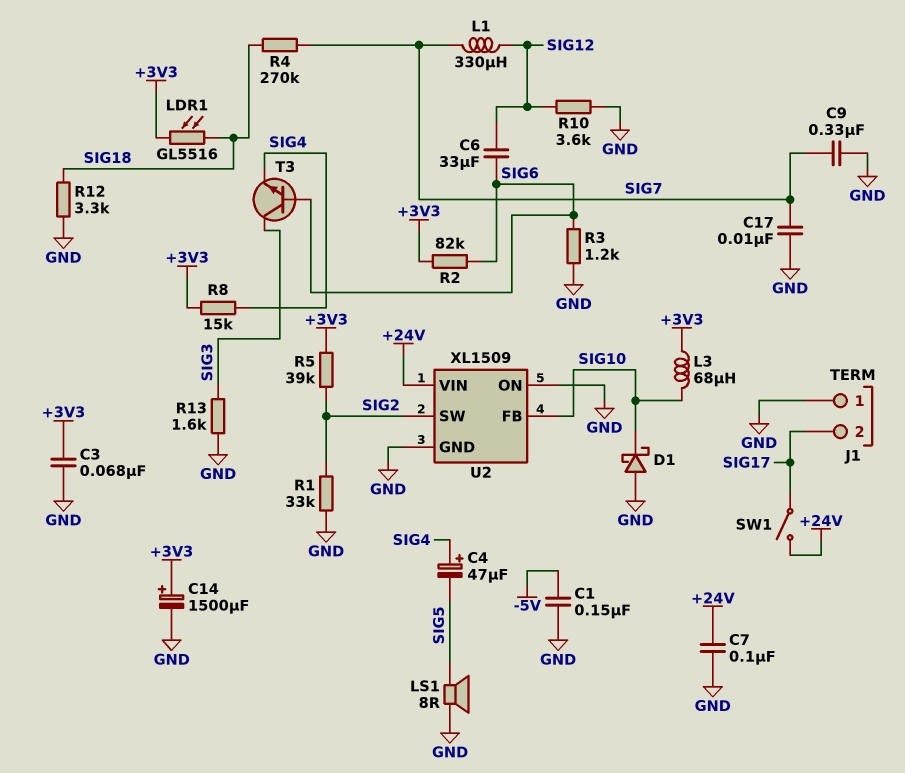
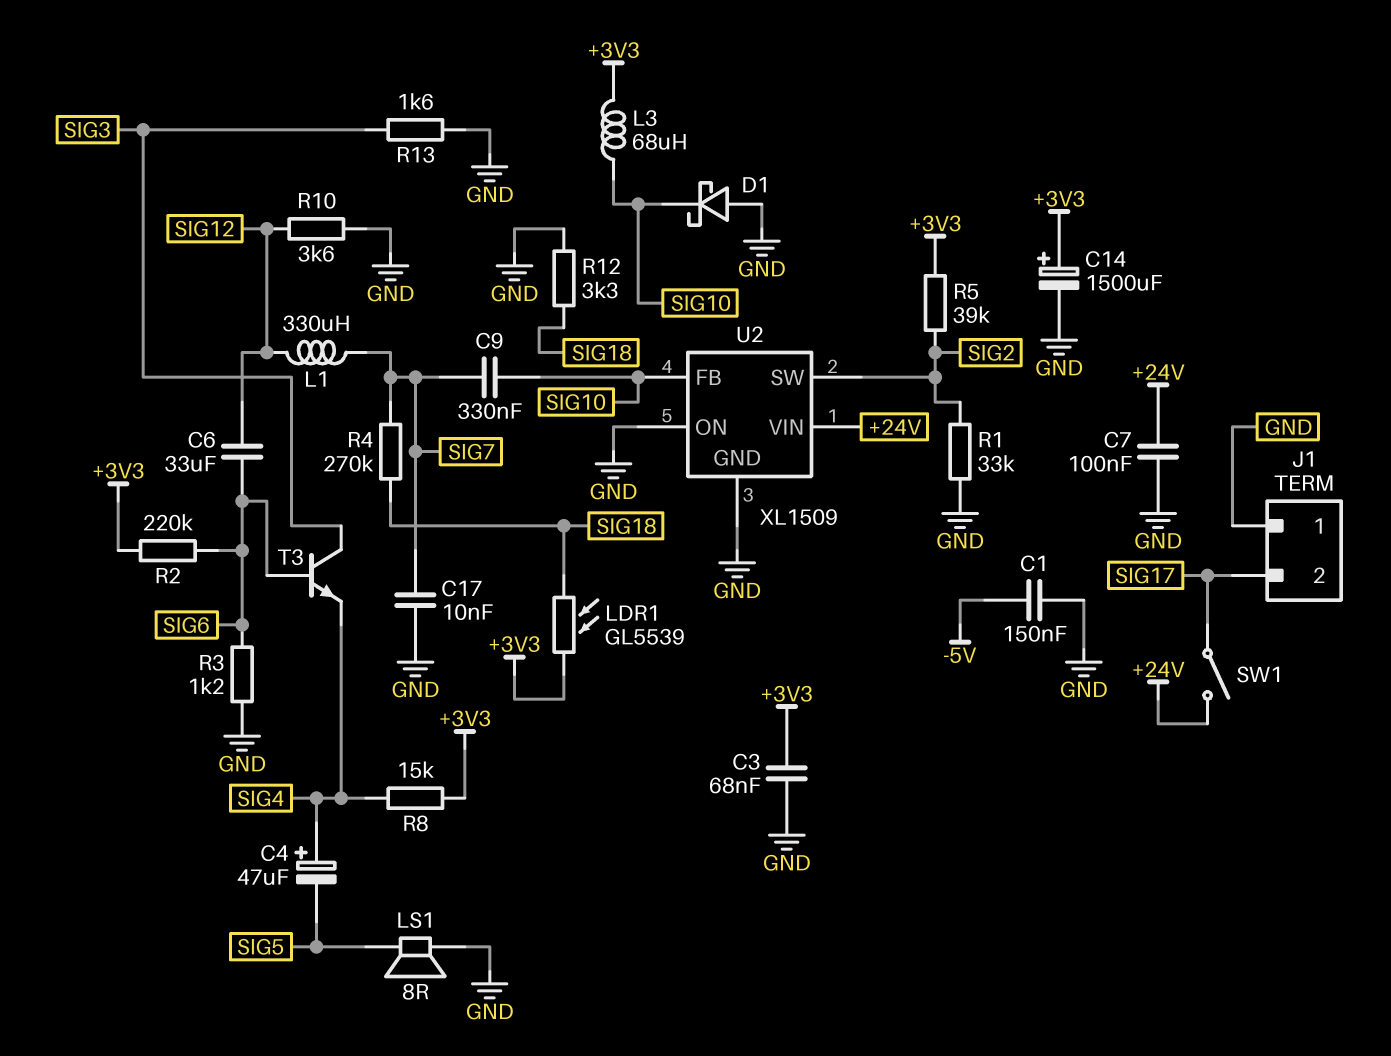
C9: 330nF (GND, SIG7) -> 330nF (SIG7, SIG10)
LDR1: GL5516 (+3V3, SIG18) -> GL5539 (+3V3, SIG18)
R2: 82k (+3V3, SIG6) -> 220k (+3V3, SIG6)

